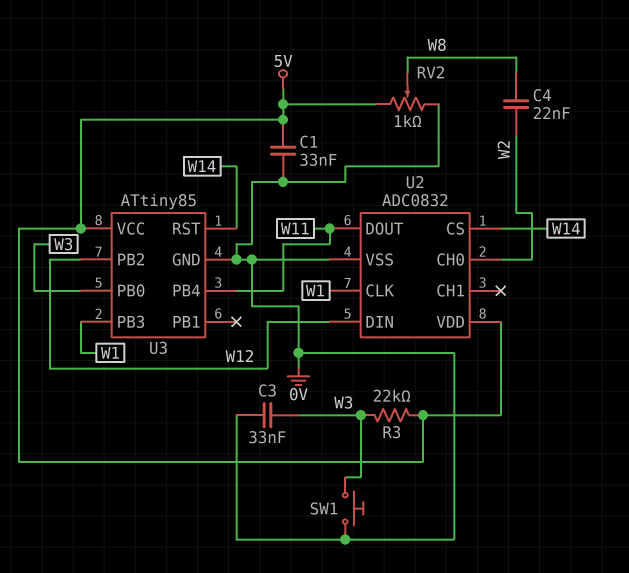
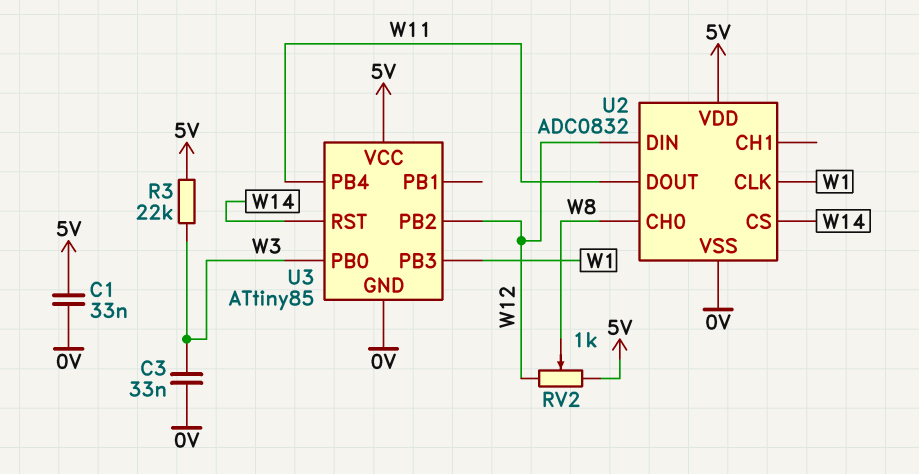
C4: 22nF (W2, W8) -> none
RV2: 1k (0V, 5V, wiper W8) -> 1k (5V, W12, wiper W8)
SW1: button (0V, W3) -> none
U2 pin CH0: W2 -> W8

